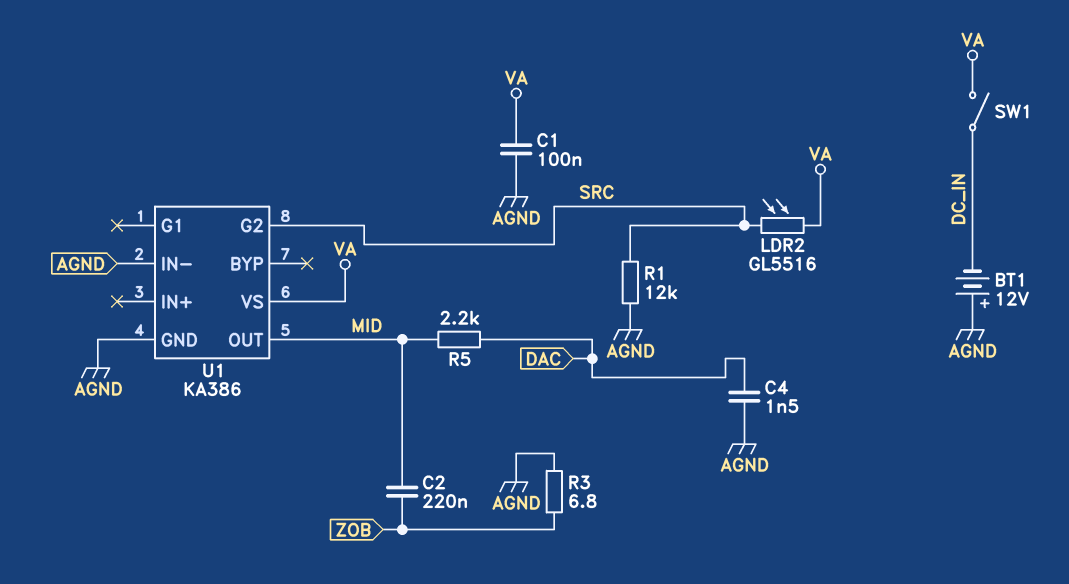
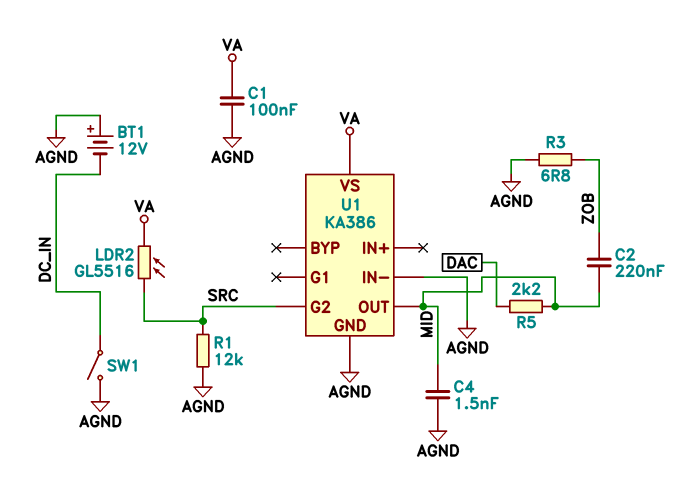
C4: 1.5nF (AGND, DAC) -> 1.5nF (AGND, MID)
SW1: switch (DC_IN, VA) -> switch (AGND, DC_IN)

